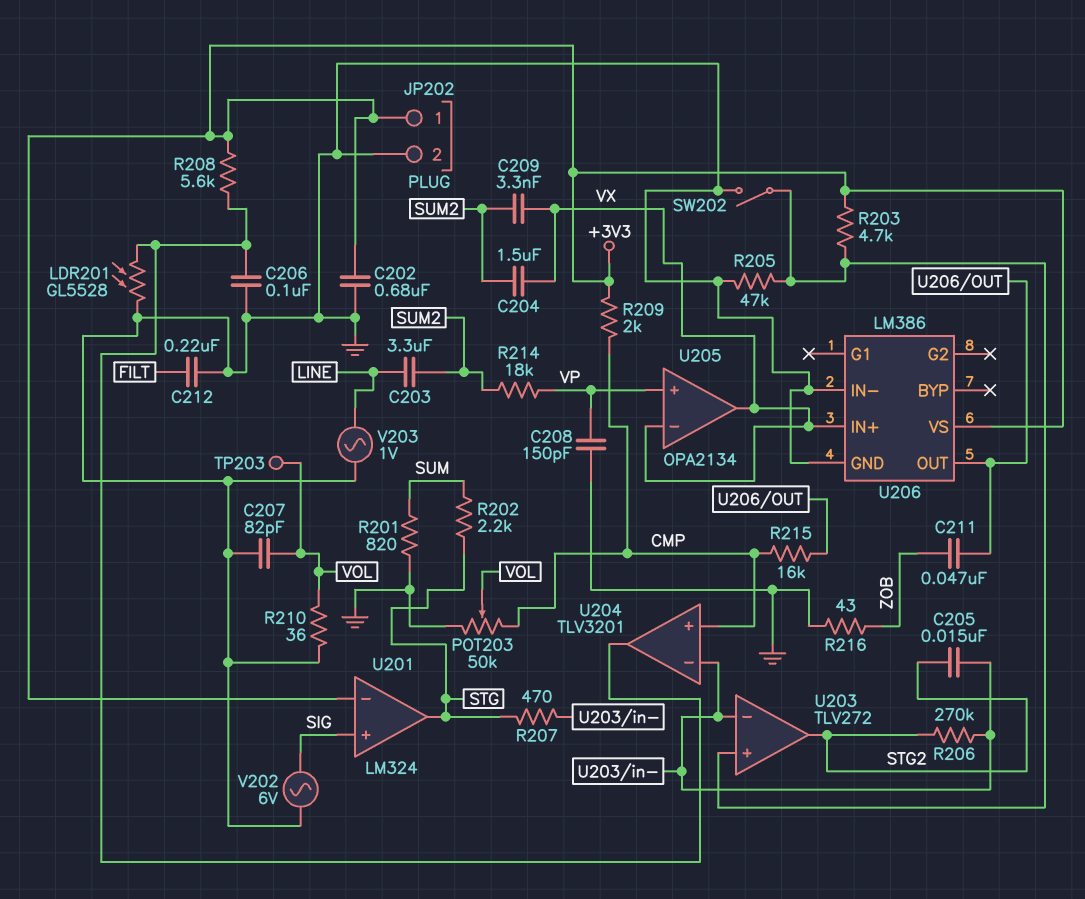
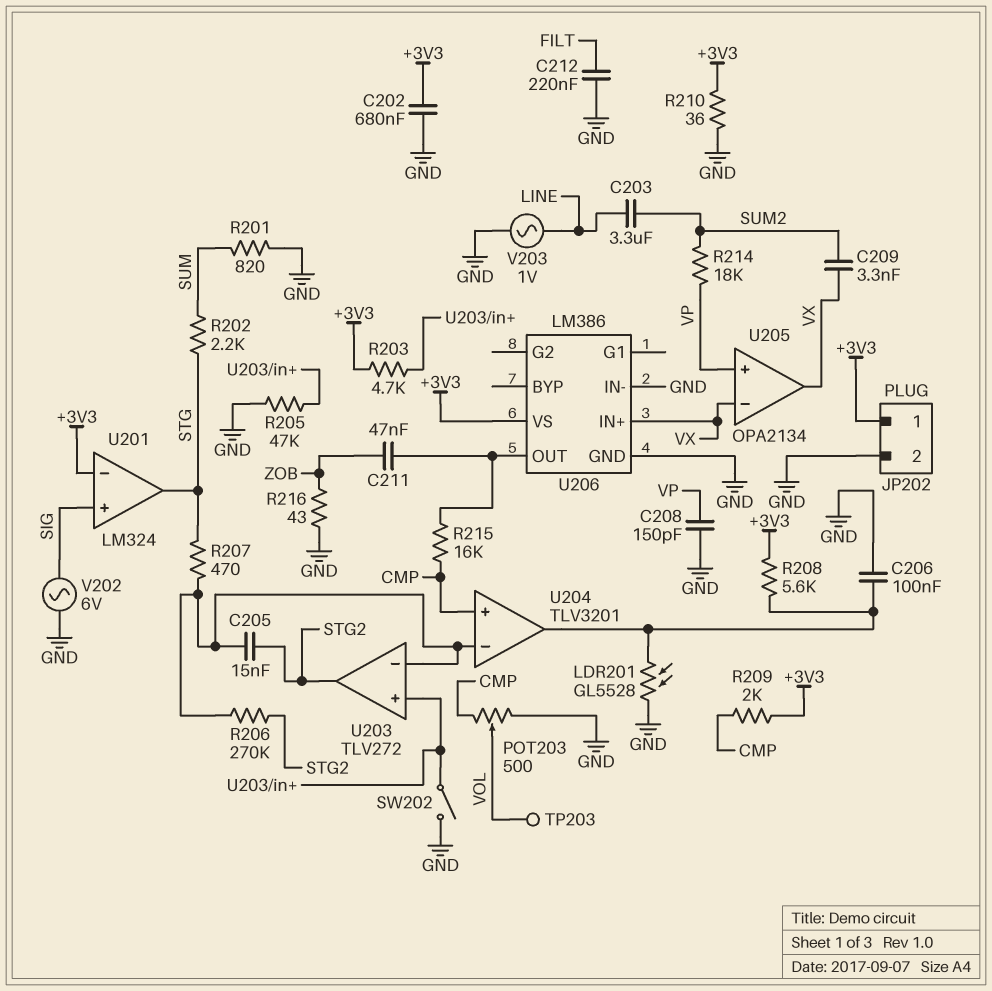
C204: 1.5uF (SUM2, VX) -> none
C207: 82pF (GND, VOL) -> none
POT203: 50k (CMP, GND, wiper VOL) -> 500 (CMP, GND, wiper VOL)
R210: 36 (GND, VOL) -> 36 (+3V3, GND)

